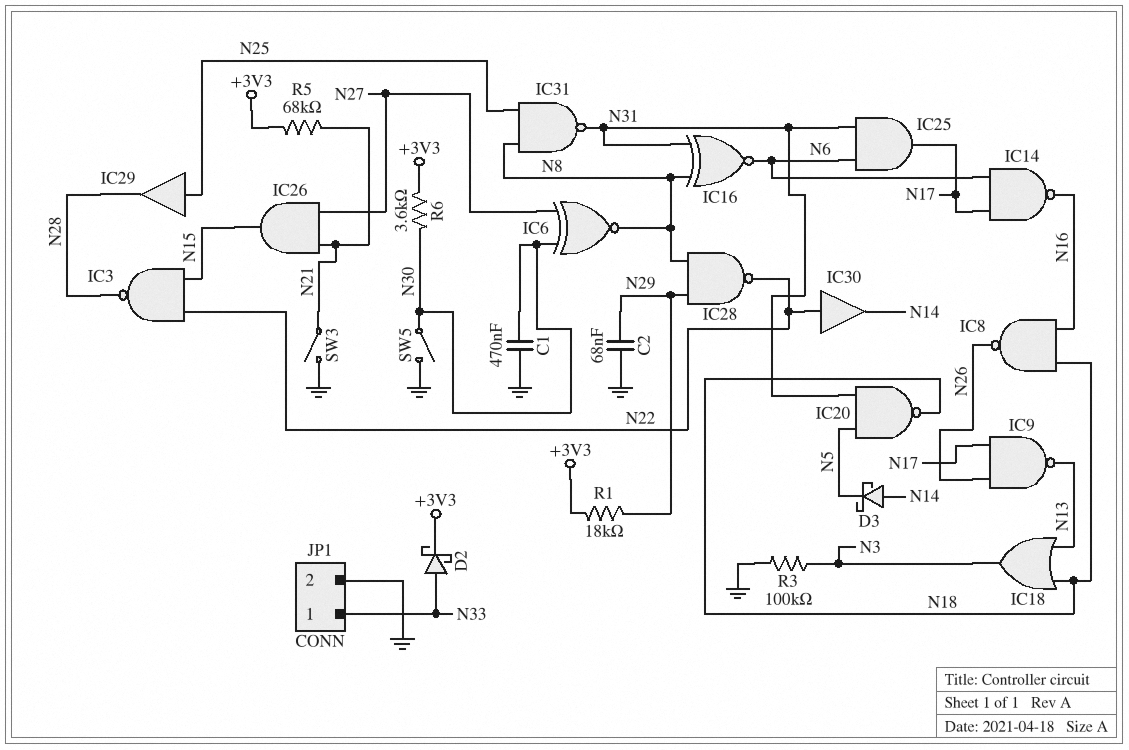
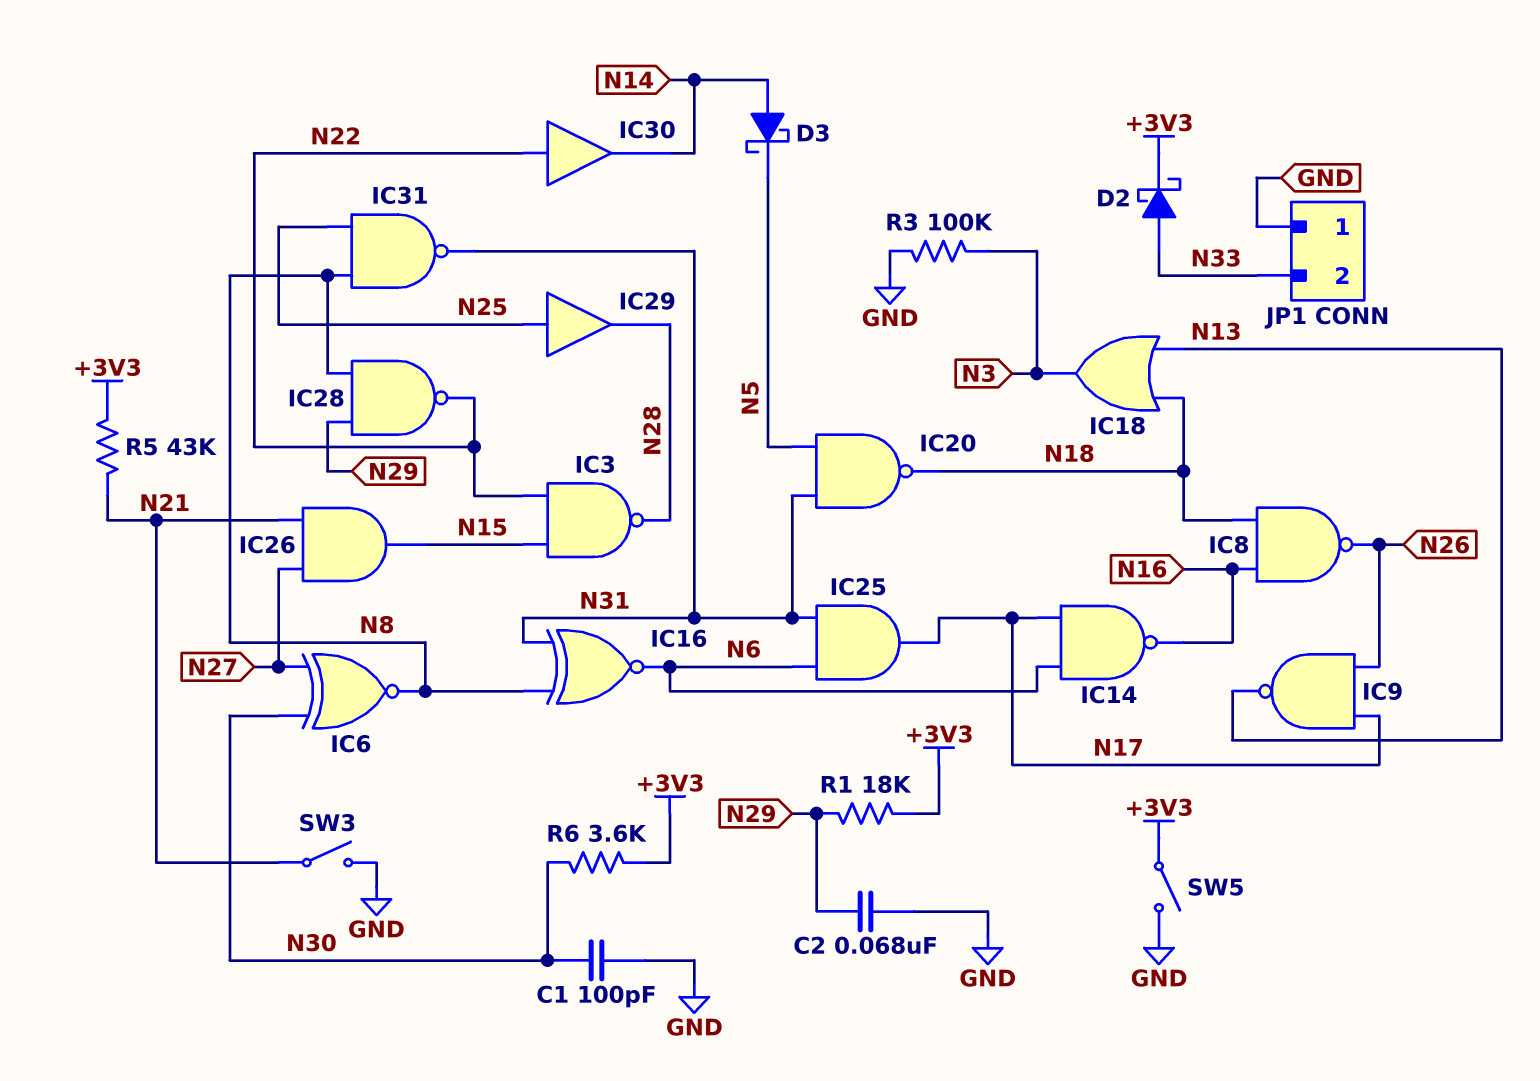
C1: 470nF (GND, N30) -> 100pF (GND, N30)
JP1 pin 1: N33 -> GND
JP1 pin 2: GND -> N33
R5: 68k (+3V3, N21) -> 43k (+3V3, N21)
SW5: switch (GND, N30) -> switch (+3V3, GND)

